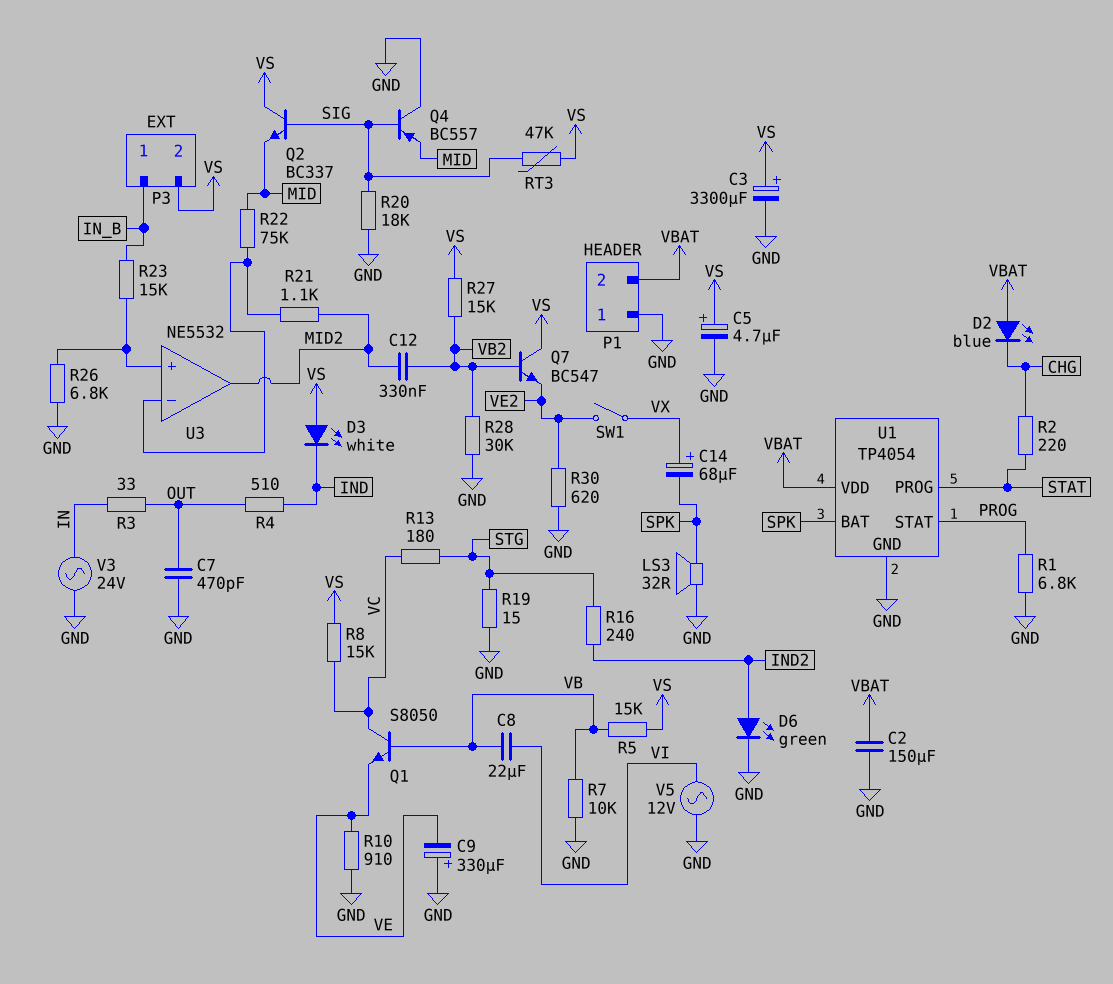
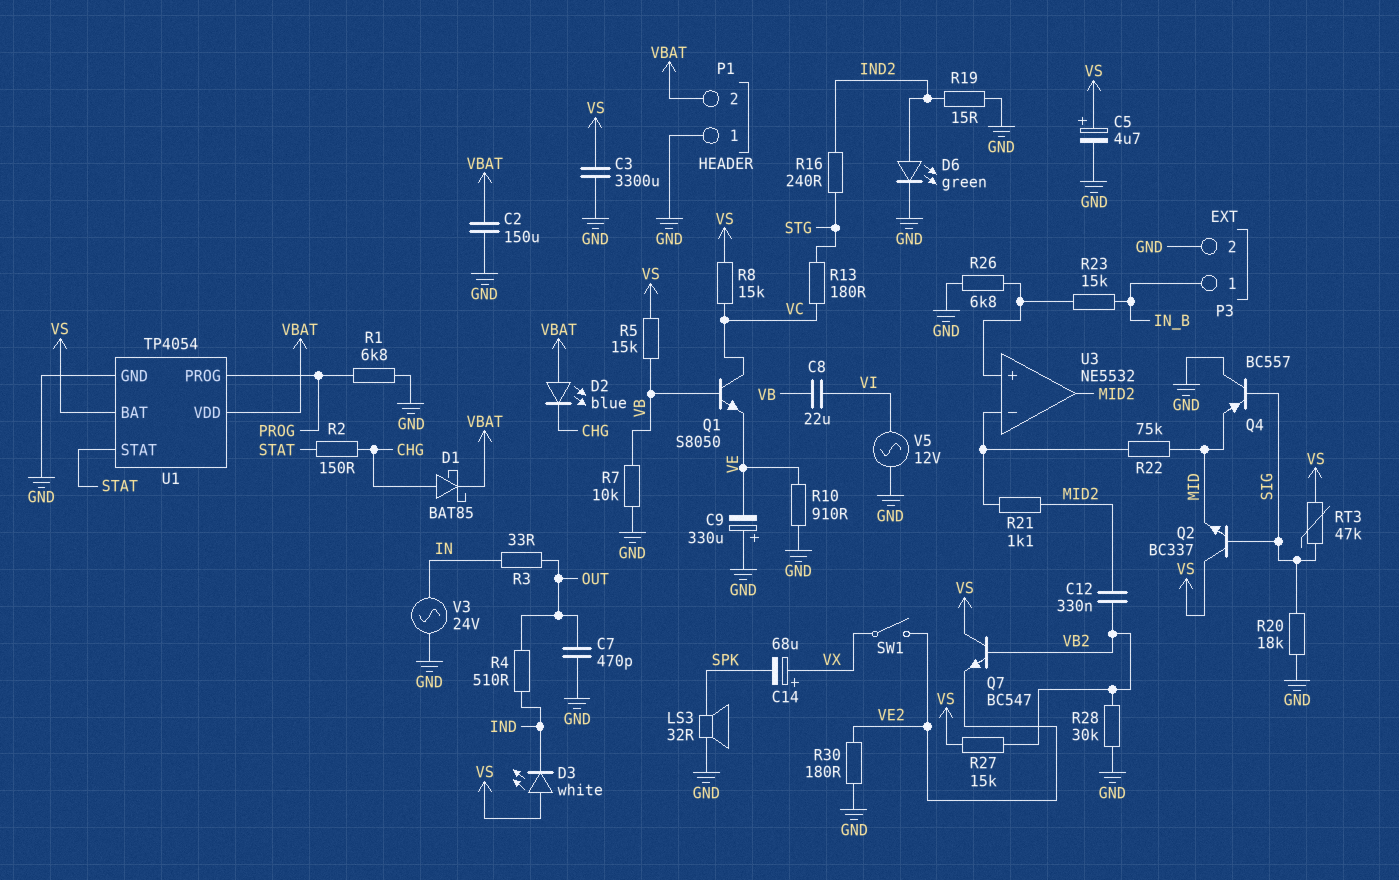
C3: 3300uF (plus VS, minus GND) -> 3300uF (GND, VS)
D1: none -> schottky BAT85 (A CHG, K VBAT)
P3 pin 2: VS -> GND
R2: 220 (CHG, STAT) -> 150 (CHG, STAT)
R19: 15 (GND, STG) -> 15 (GND, IND2)
R30: 620 (GND, VE2) -> 180 (GND, VE2)
U1 pin BAT: SPK -> VS
U1 pin PROG: STAT -> PROG
U1 pin STAT: PROG -> STAT

